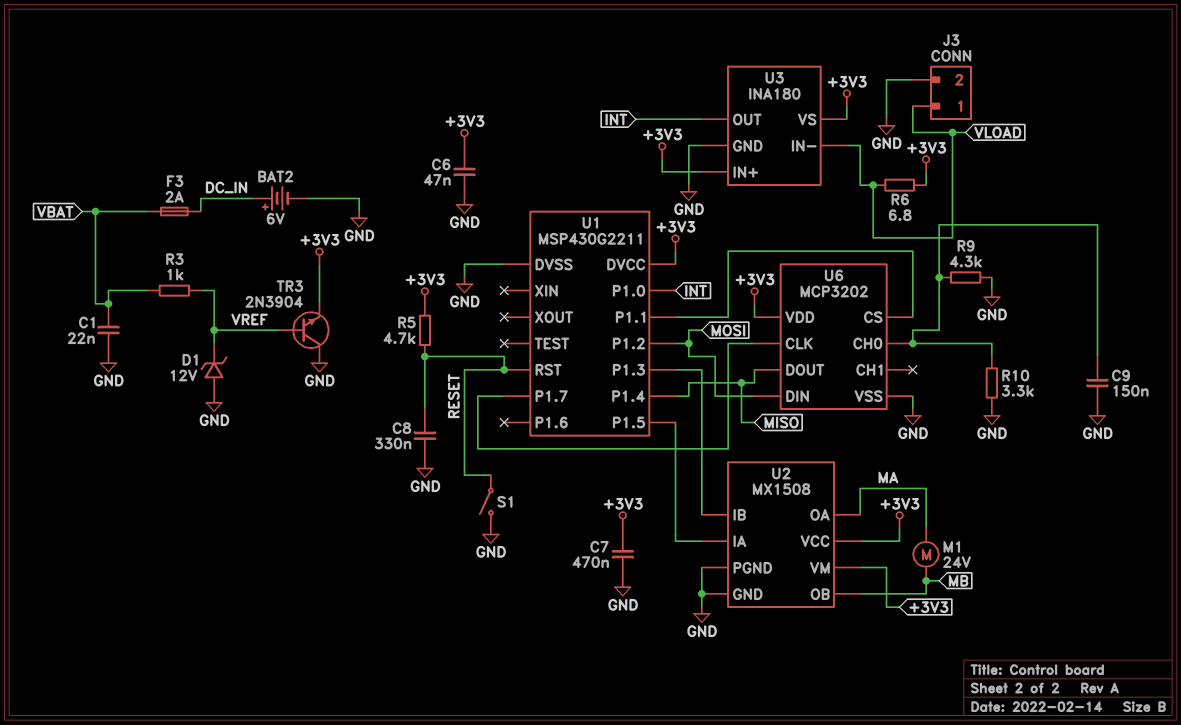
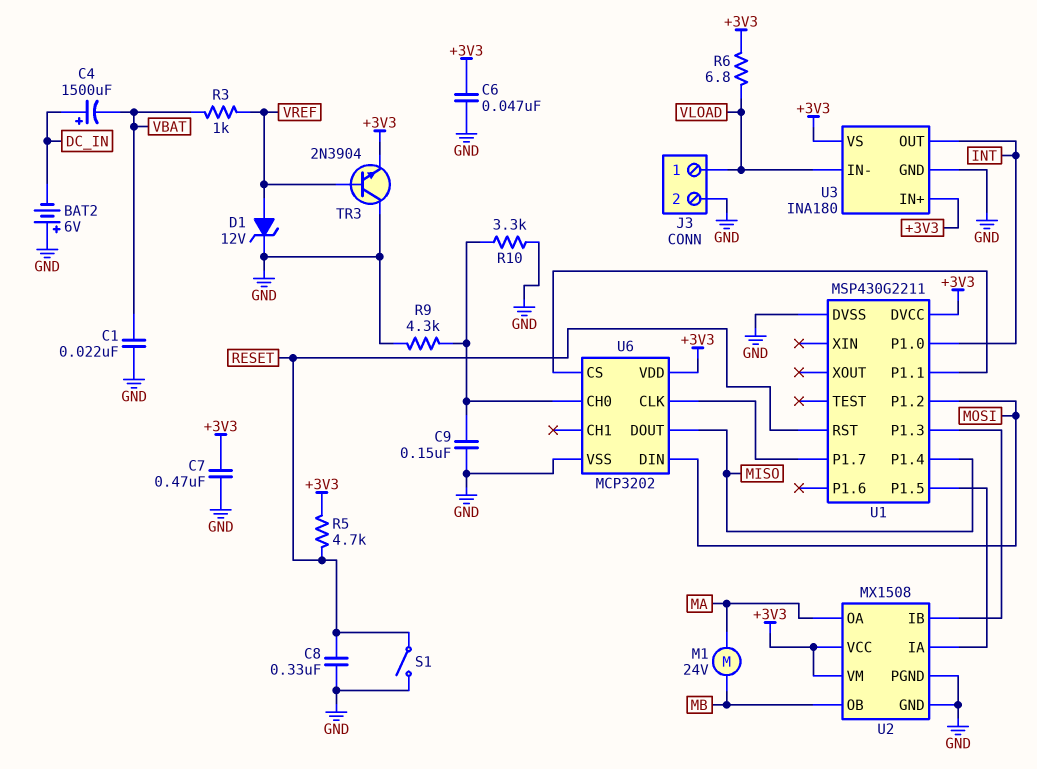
BAT2: 6V (plus DC_IN, minus GND) -> 6V (plus GND, minus DC_IN)
C4: none -> 1500uF (plus DC_IN, minus VBAT)
D1: zener 12V (A GND, K VREF) -> zener 12V (A VREF, K GND)
F3: 2A (DC_IN, VBAT) -> none

